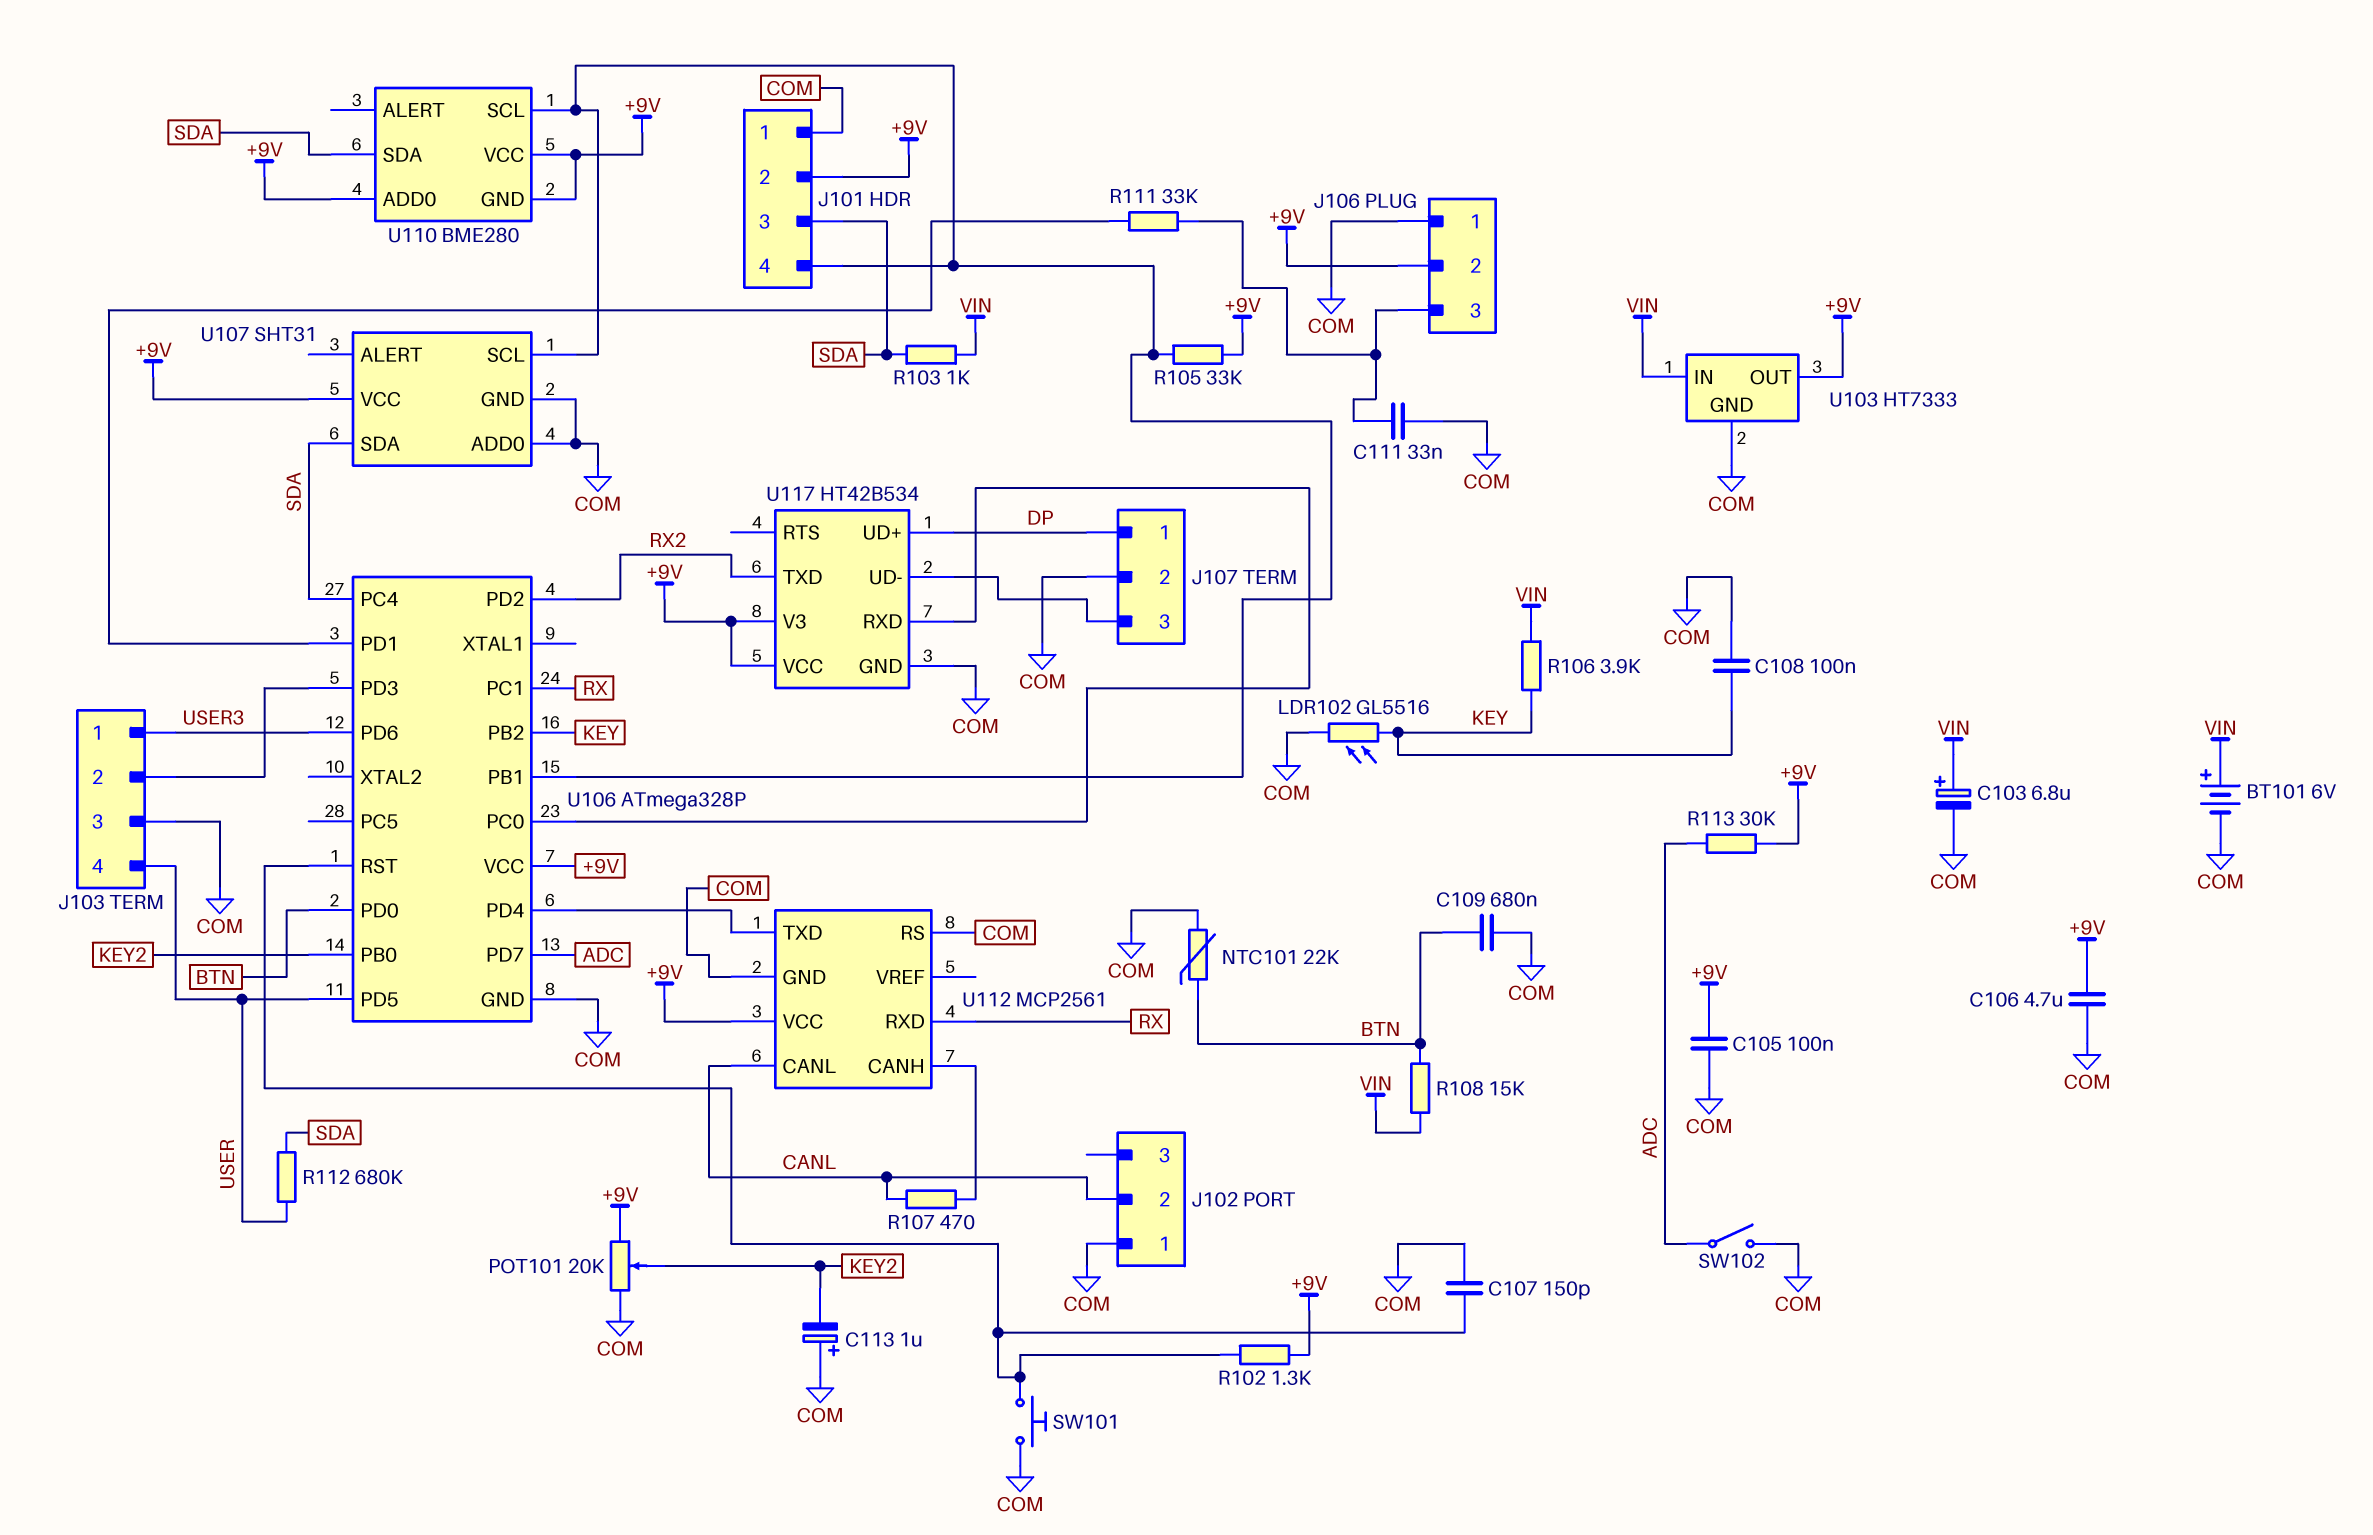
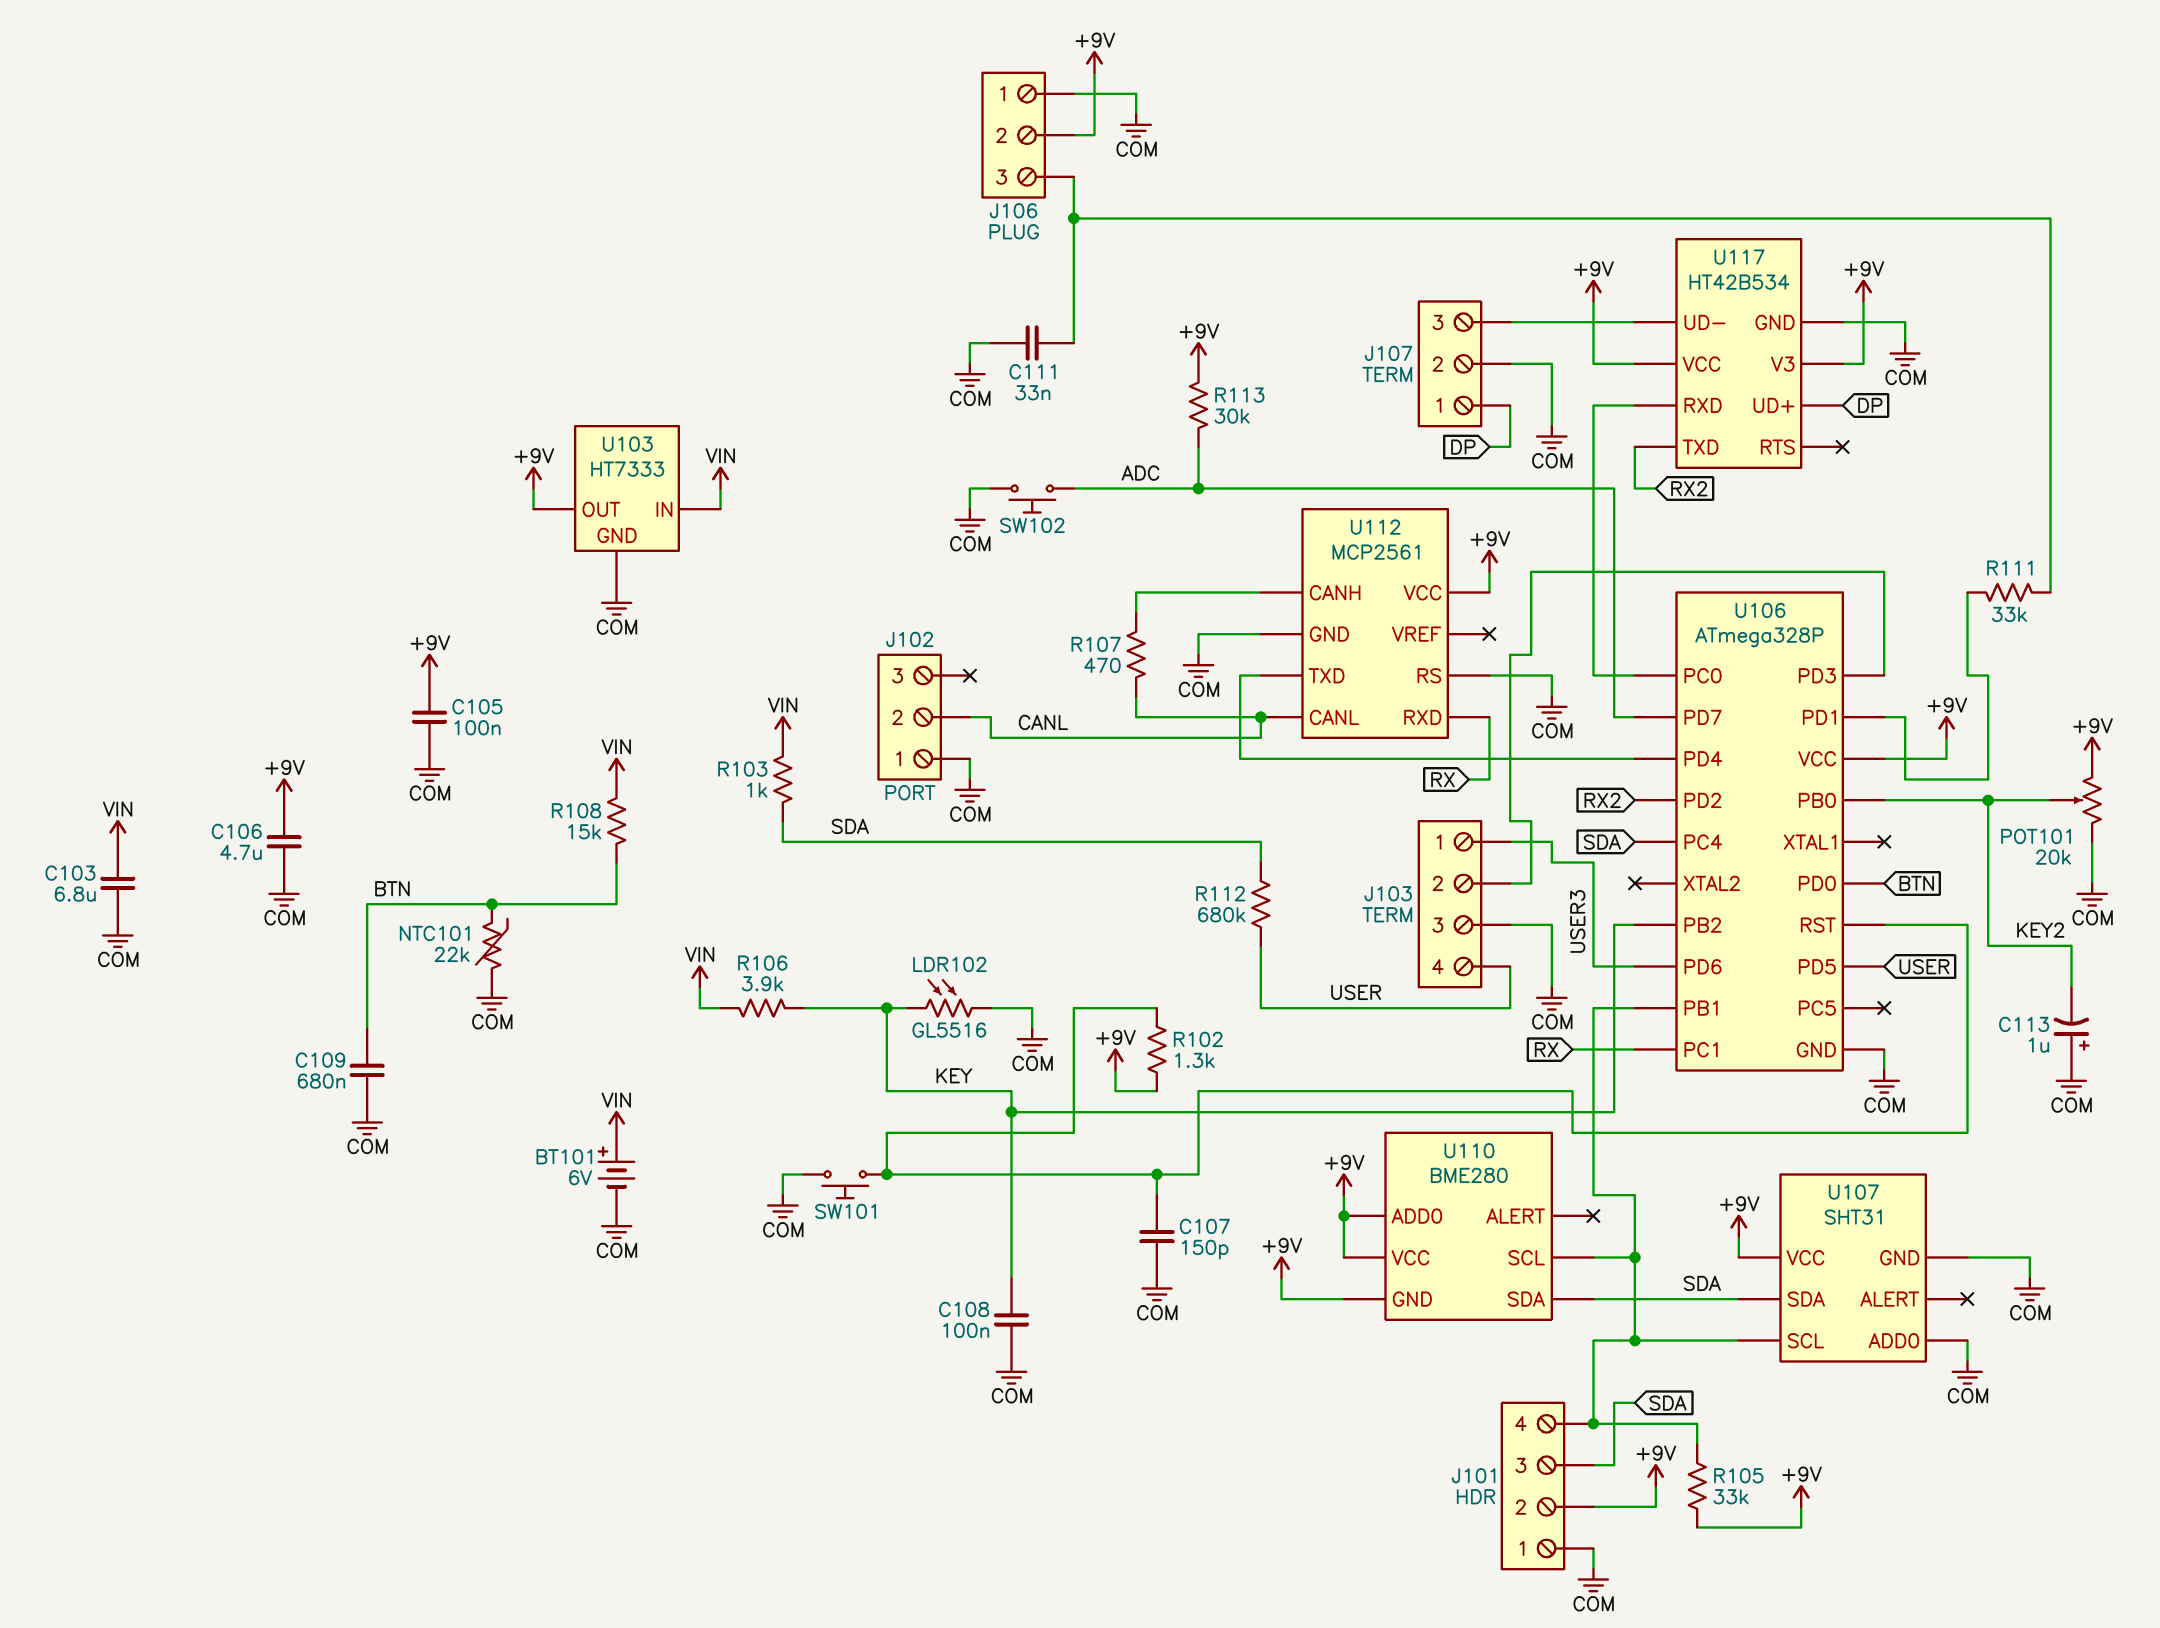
C103: 6.8uF (plus VIN, minus COM) -> 6.8uF (COM, VIN)
SW102: switch (ADC, COM) -> button (ADC, COM)

